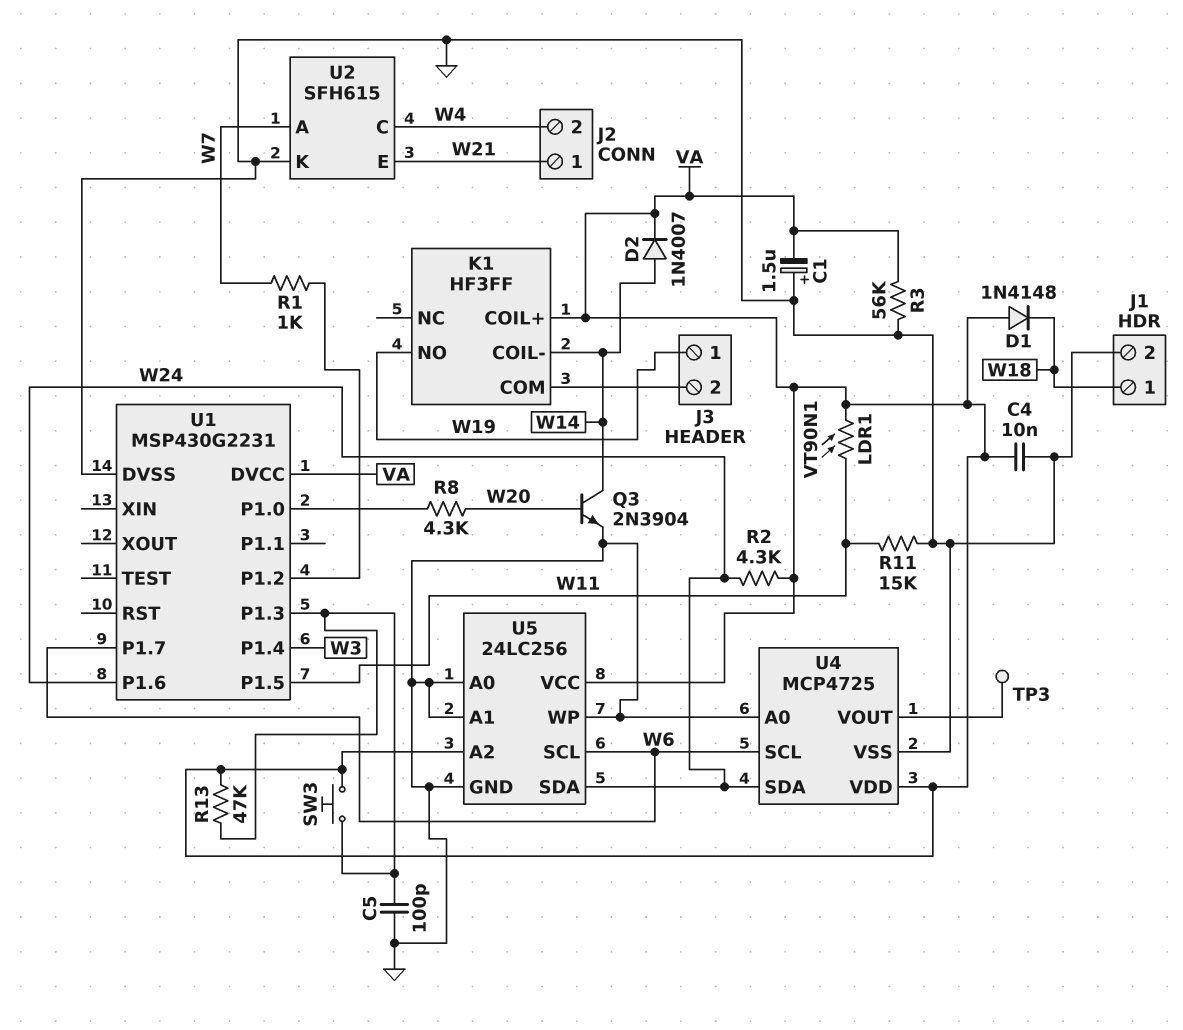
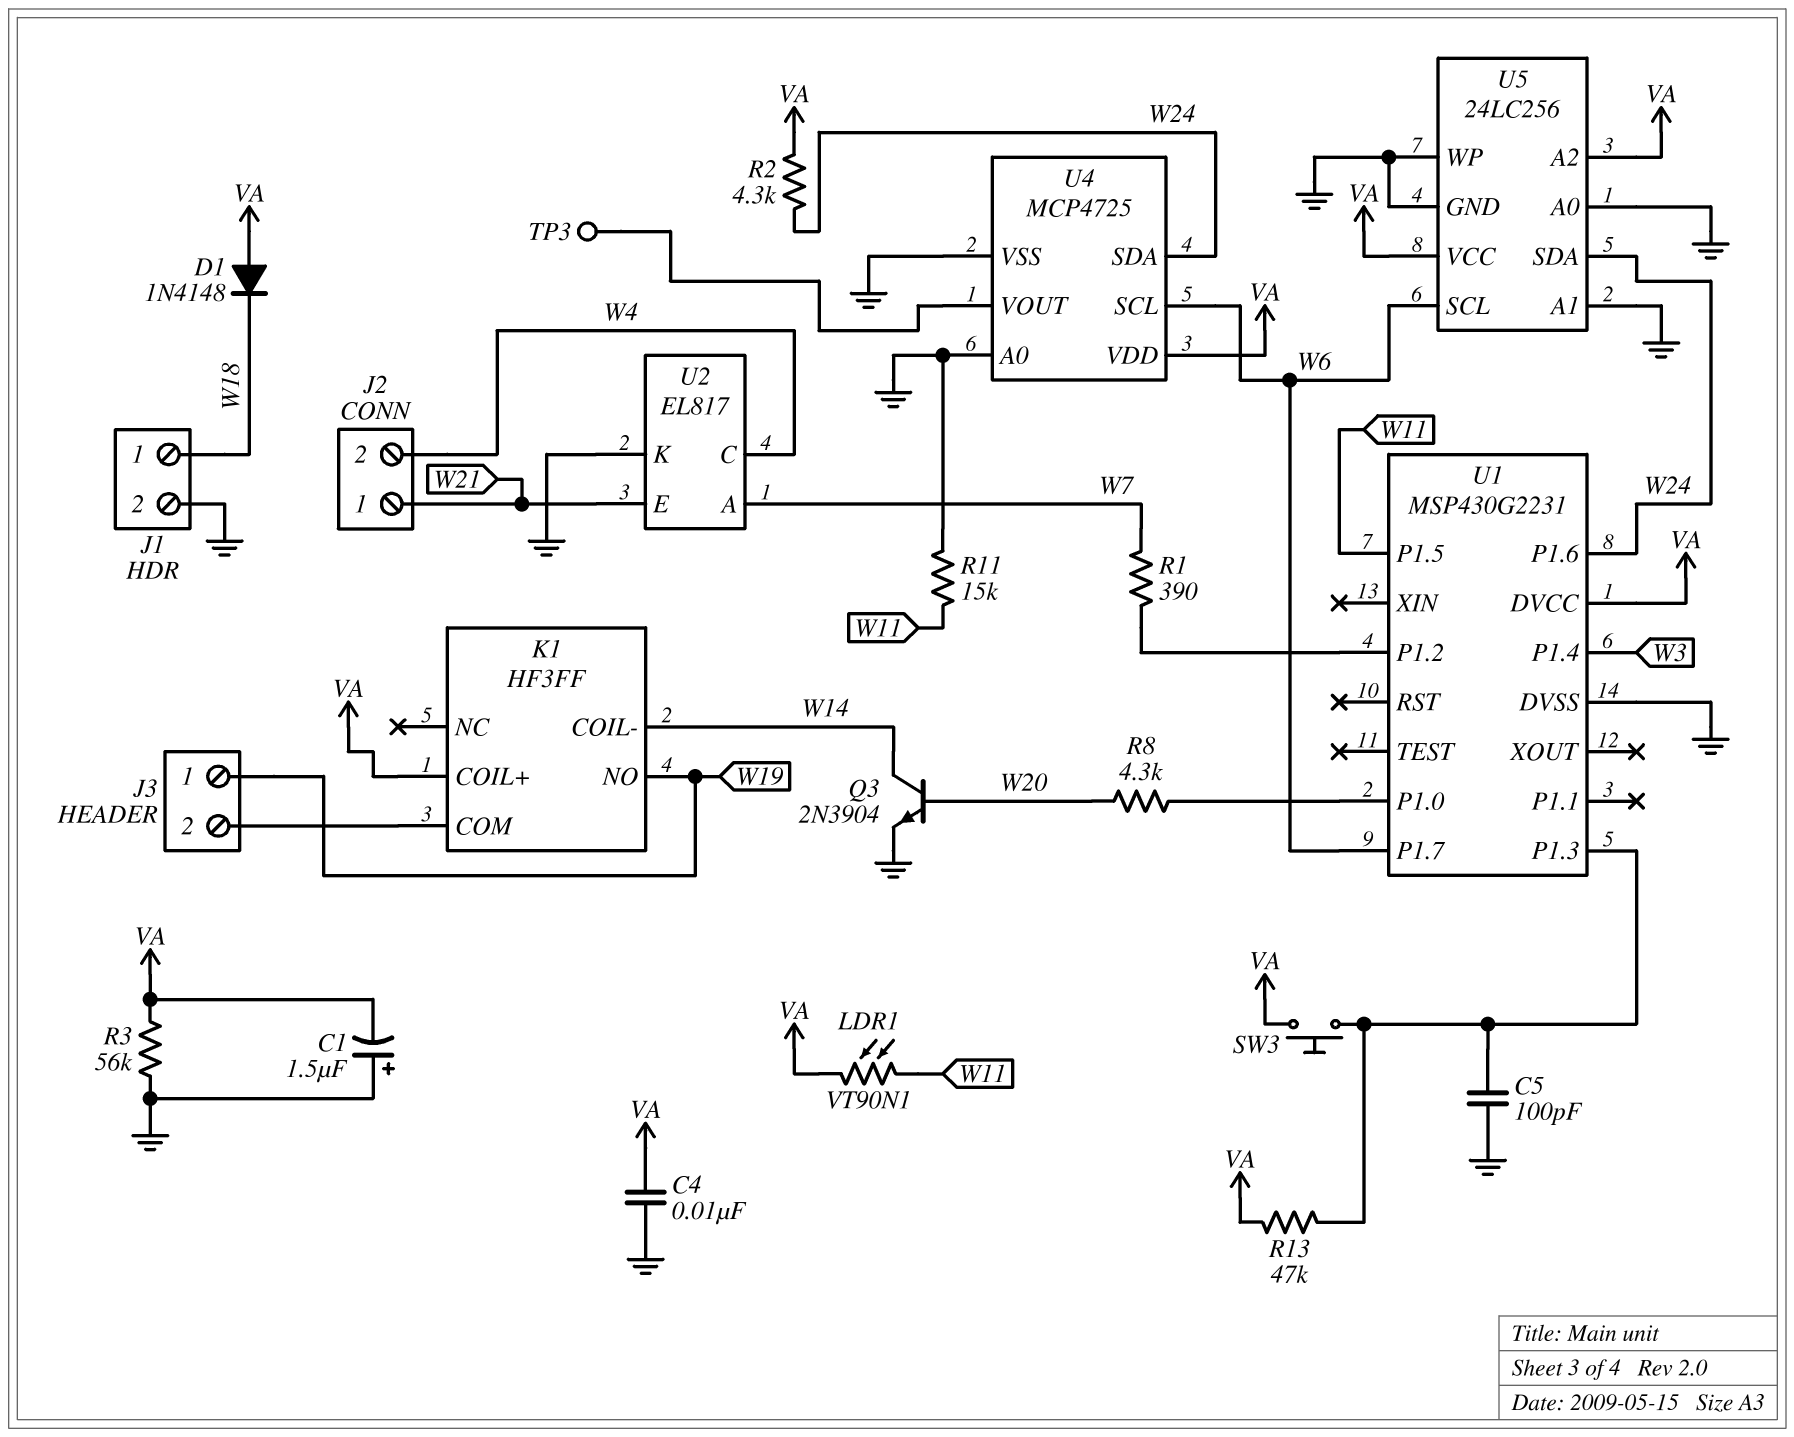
D2: diode 1N4007 (A W14, K VA) -> none
R1: 1k (U1/P1.2, W7) -> 390 (U1/P1.2, W7)
U2: SFH615 -> EL817

